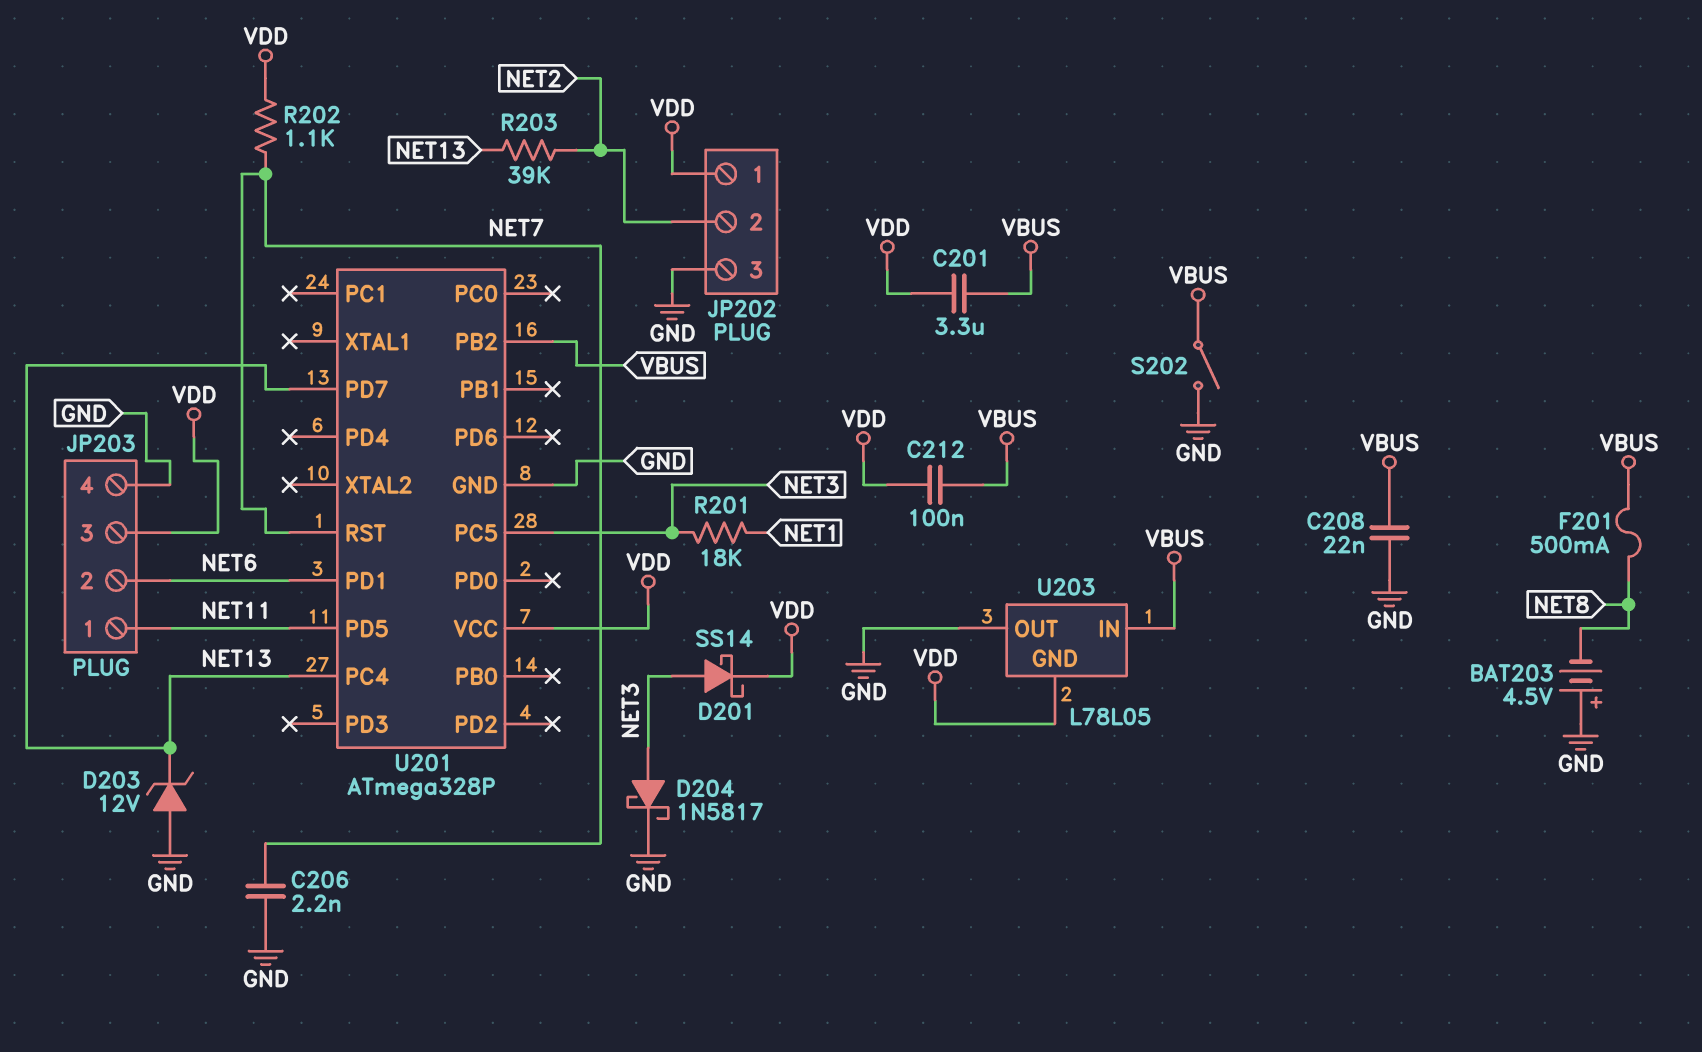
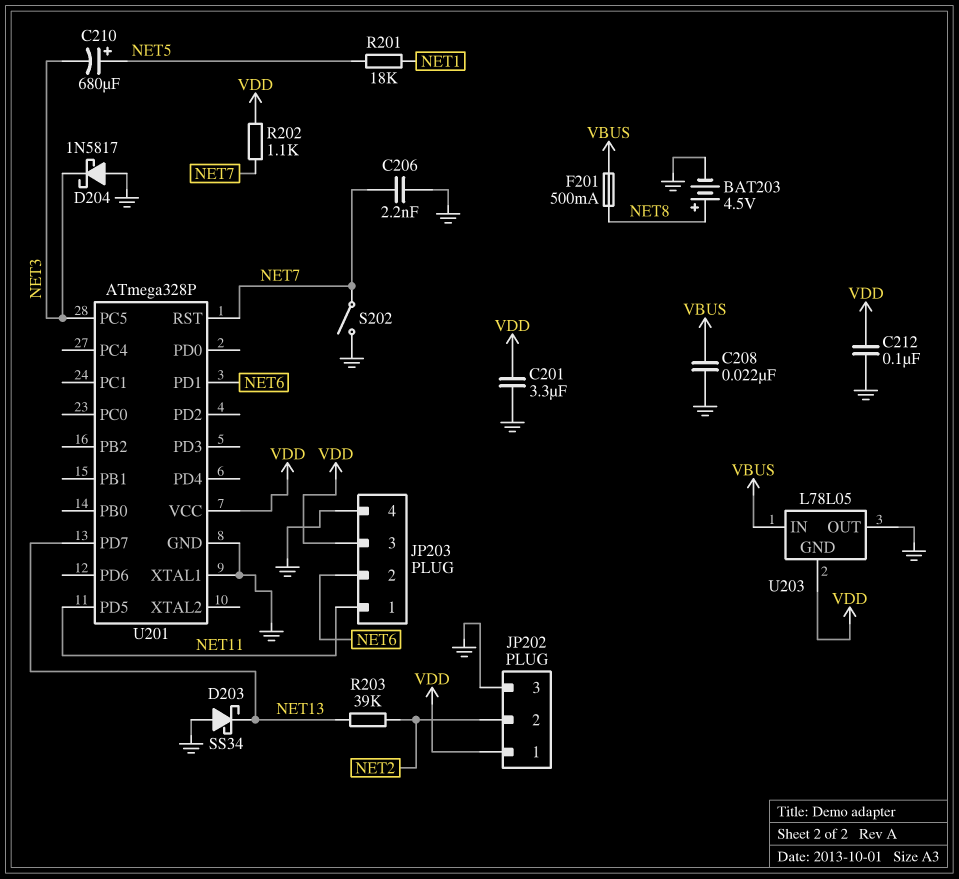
BAT203: 4.5V (plus GND, minus NET8) -> 4.5V (plus NET8, minus GND)
C201: 3.3uF (VBUS, VDD) -> 3.3uF (GND, VDD)
C210: none -> 680uF (plus NET5, minus NET3)
C212: 100nF (VBUS, VDD) -> 100nF (GND, VDD)
D201: schottky SS14 (A NET3, K VDD) -> none
D203: zener 12V (A GND, K NET13) -> schottky SS34 (A GND, K NET13)
D204: schottky 1N5817 (A NET3, K GND) -> schottky 1N5817 (A GND, K NET3)
R201: 18k (NET1, NET3) -> 18k (NET1, NET5)
S202: switch (GND, VBUS) -> switch (GND, NET7)
U201 pin PB2: VBUS -> none
U201 pin PC4: NET13 -> none
U201 pin XTAL1: none -> GND

